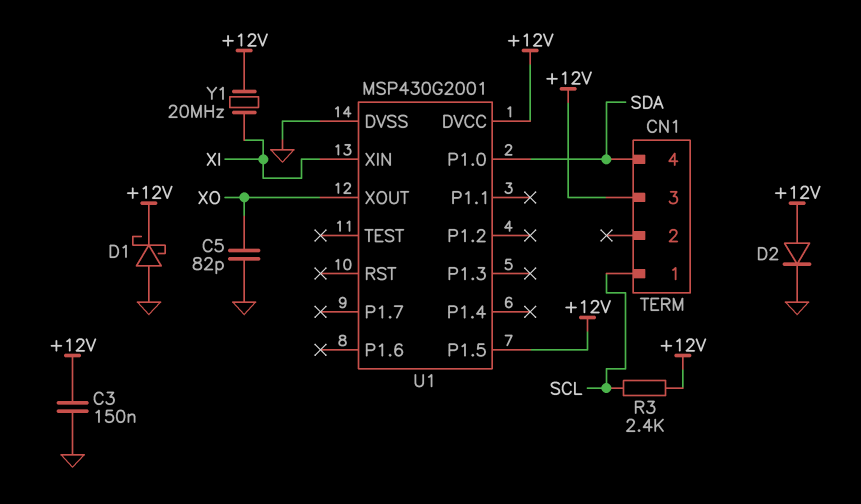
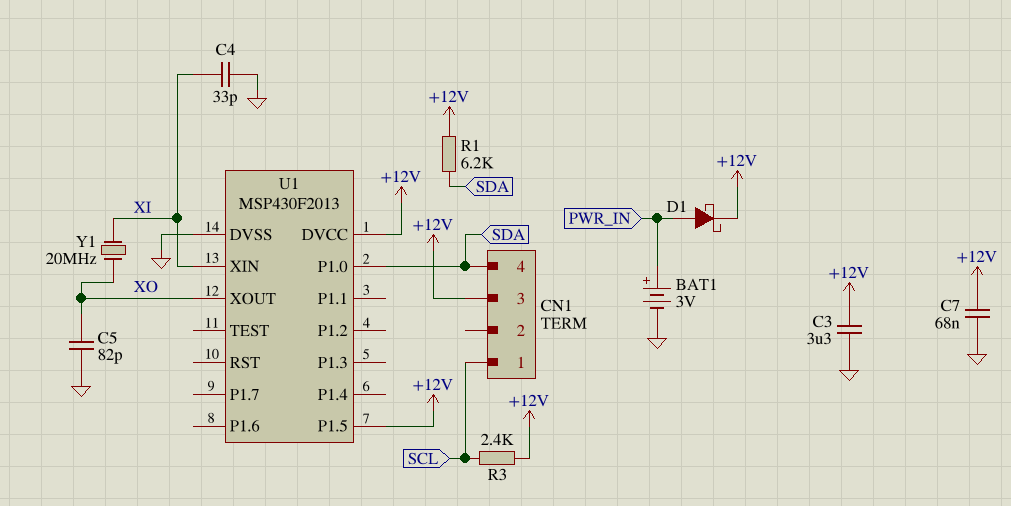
BAT1: none -> 3V (plus PWR_IN, minus GND)
C3: 150nF (+12V, GND) -> 3.3uF (+12V, GND)
C4: none -> 33pF (GND, XI)
C7: none -> 68nF (+12V, GND)
D1: schottky (A GND, K +12V) -> schottky (A PWR_IN, K +12V)
D2: diode (A +12V, K GND) -> none
R1: none -> 6.2k (+12V, SDA)
U1: MSP430G2001 -> MSP430F2013
Y1: 20MHz (+12V, XI) -> 20MHz (XI, XO)

